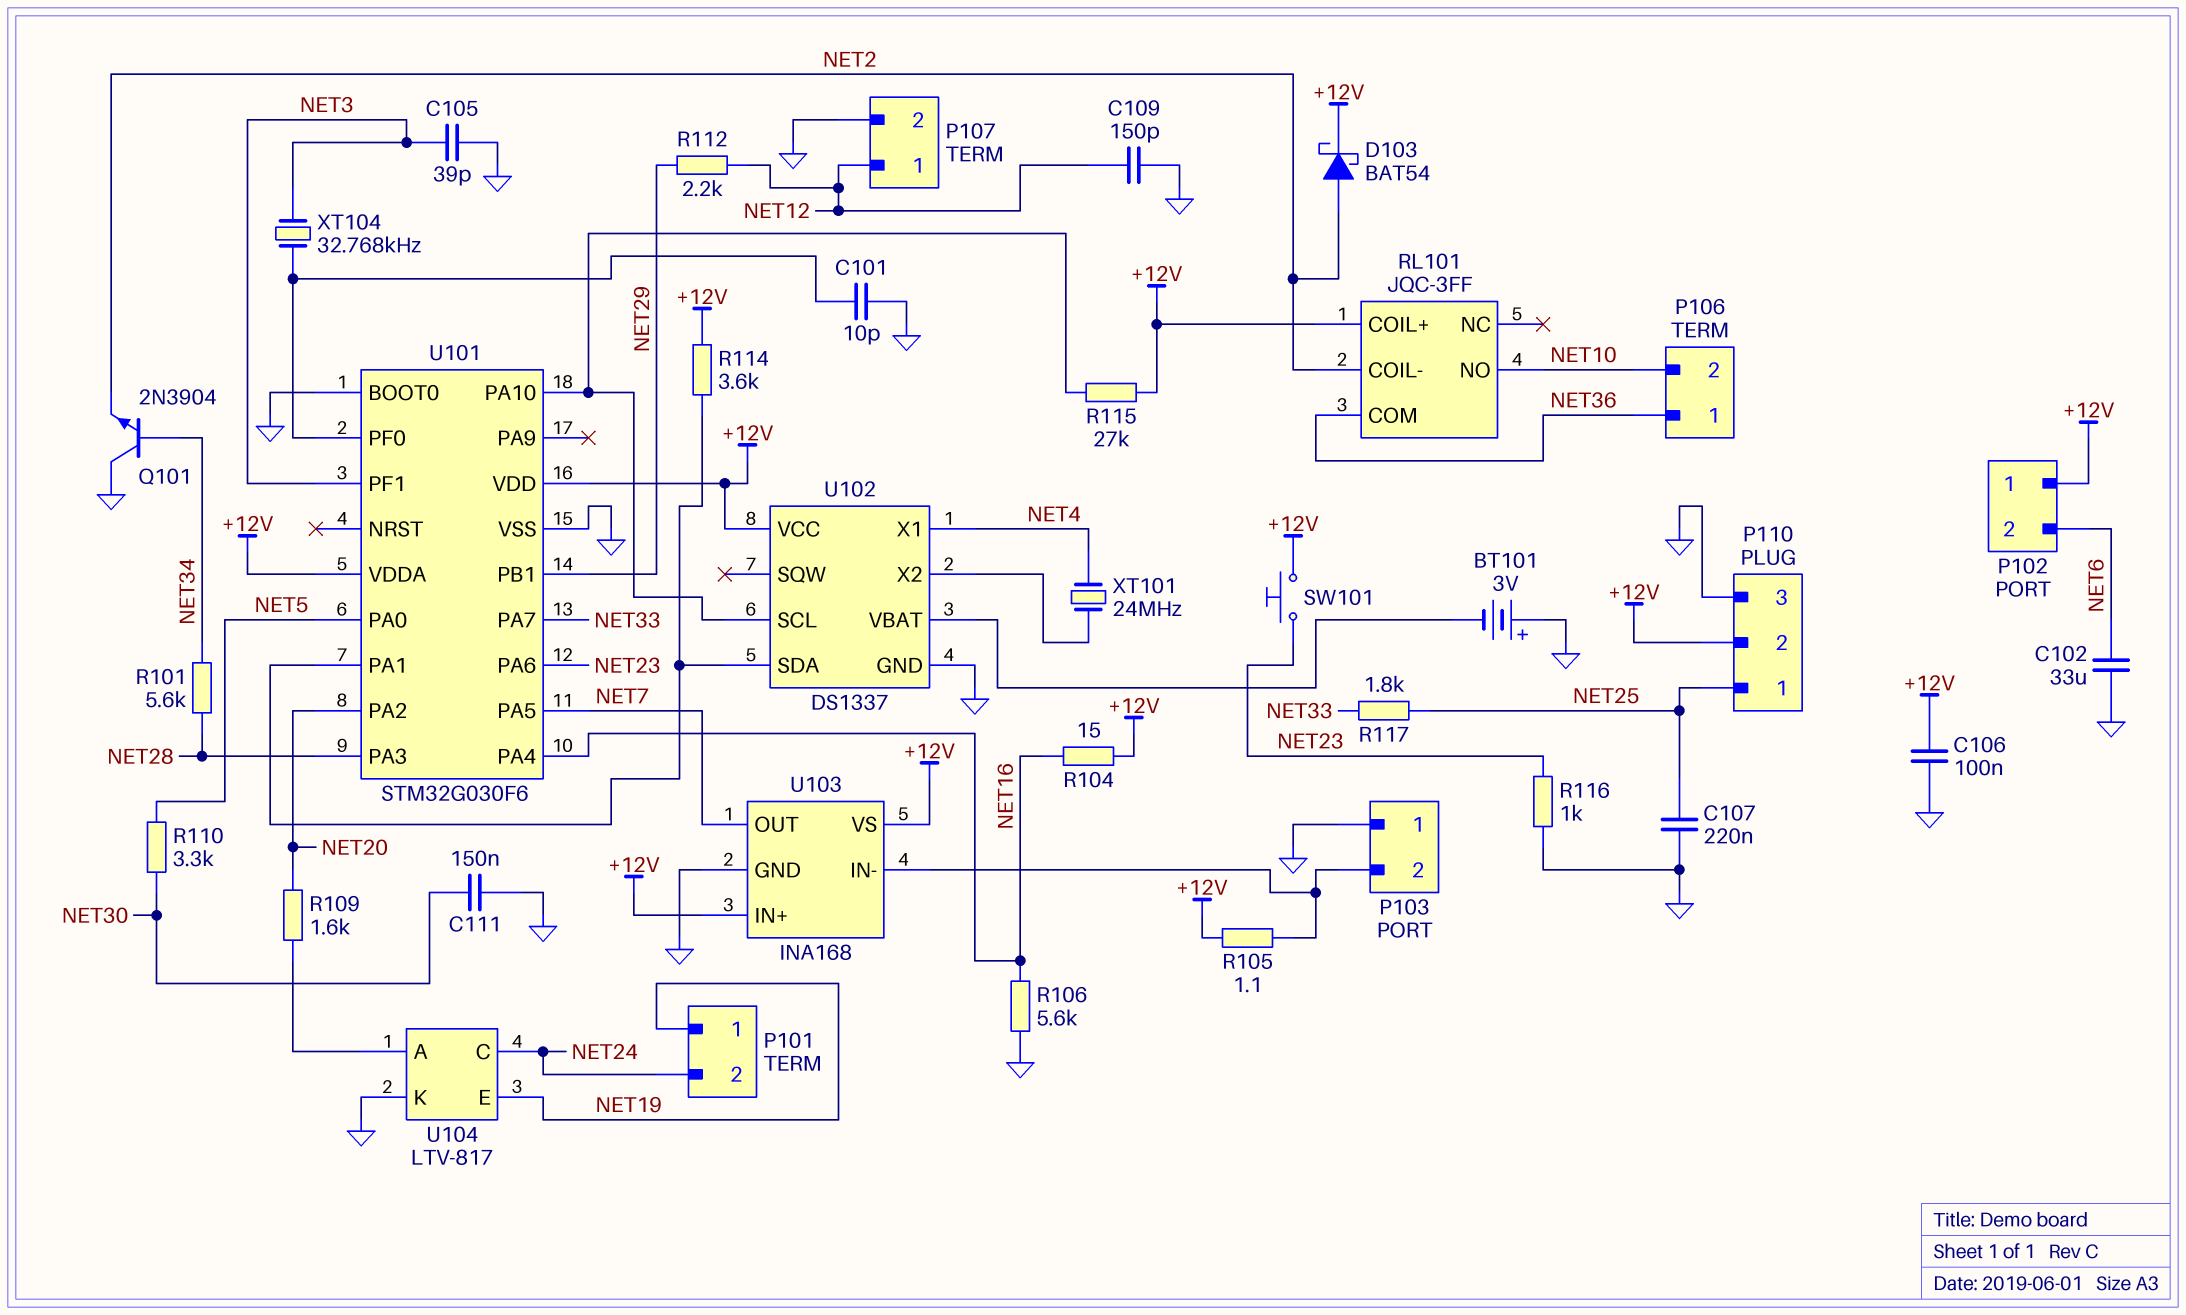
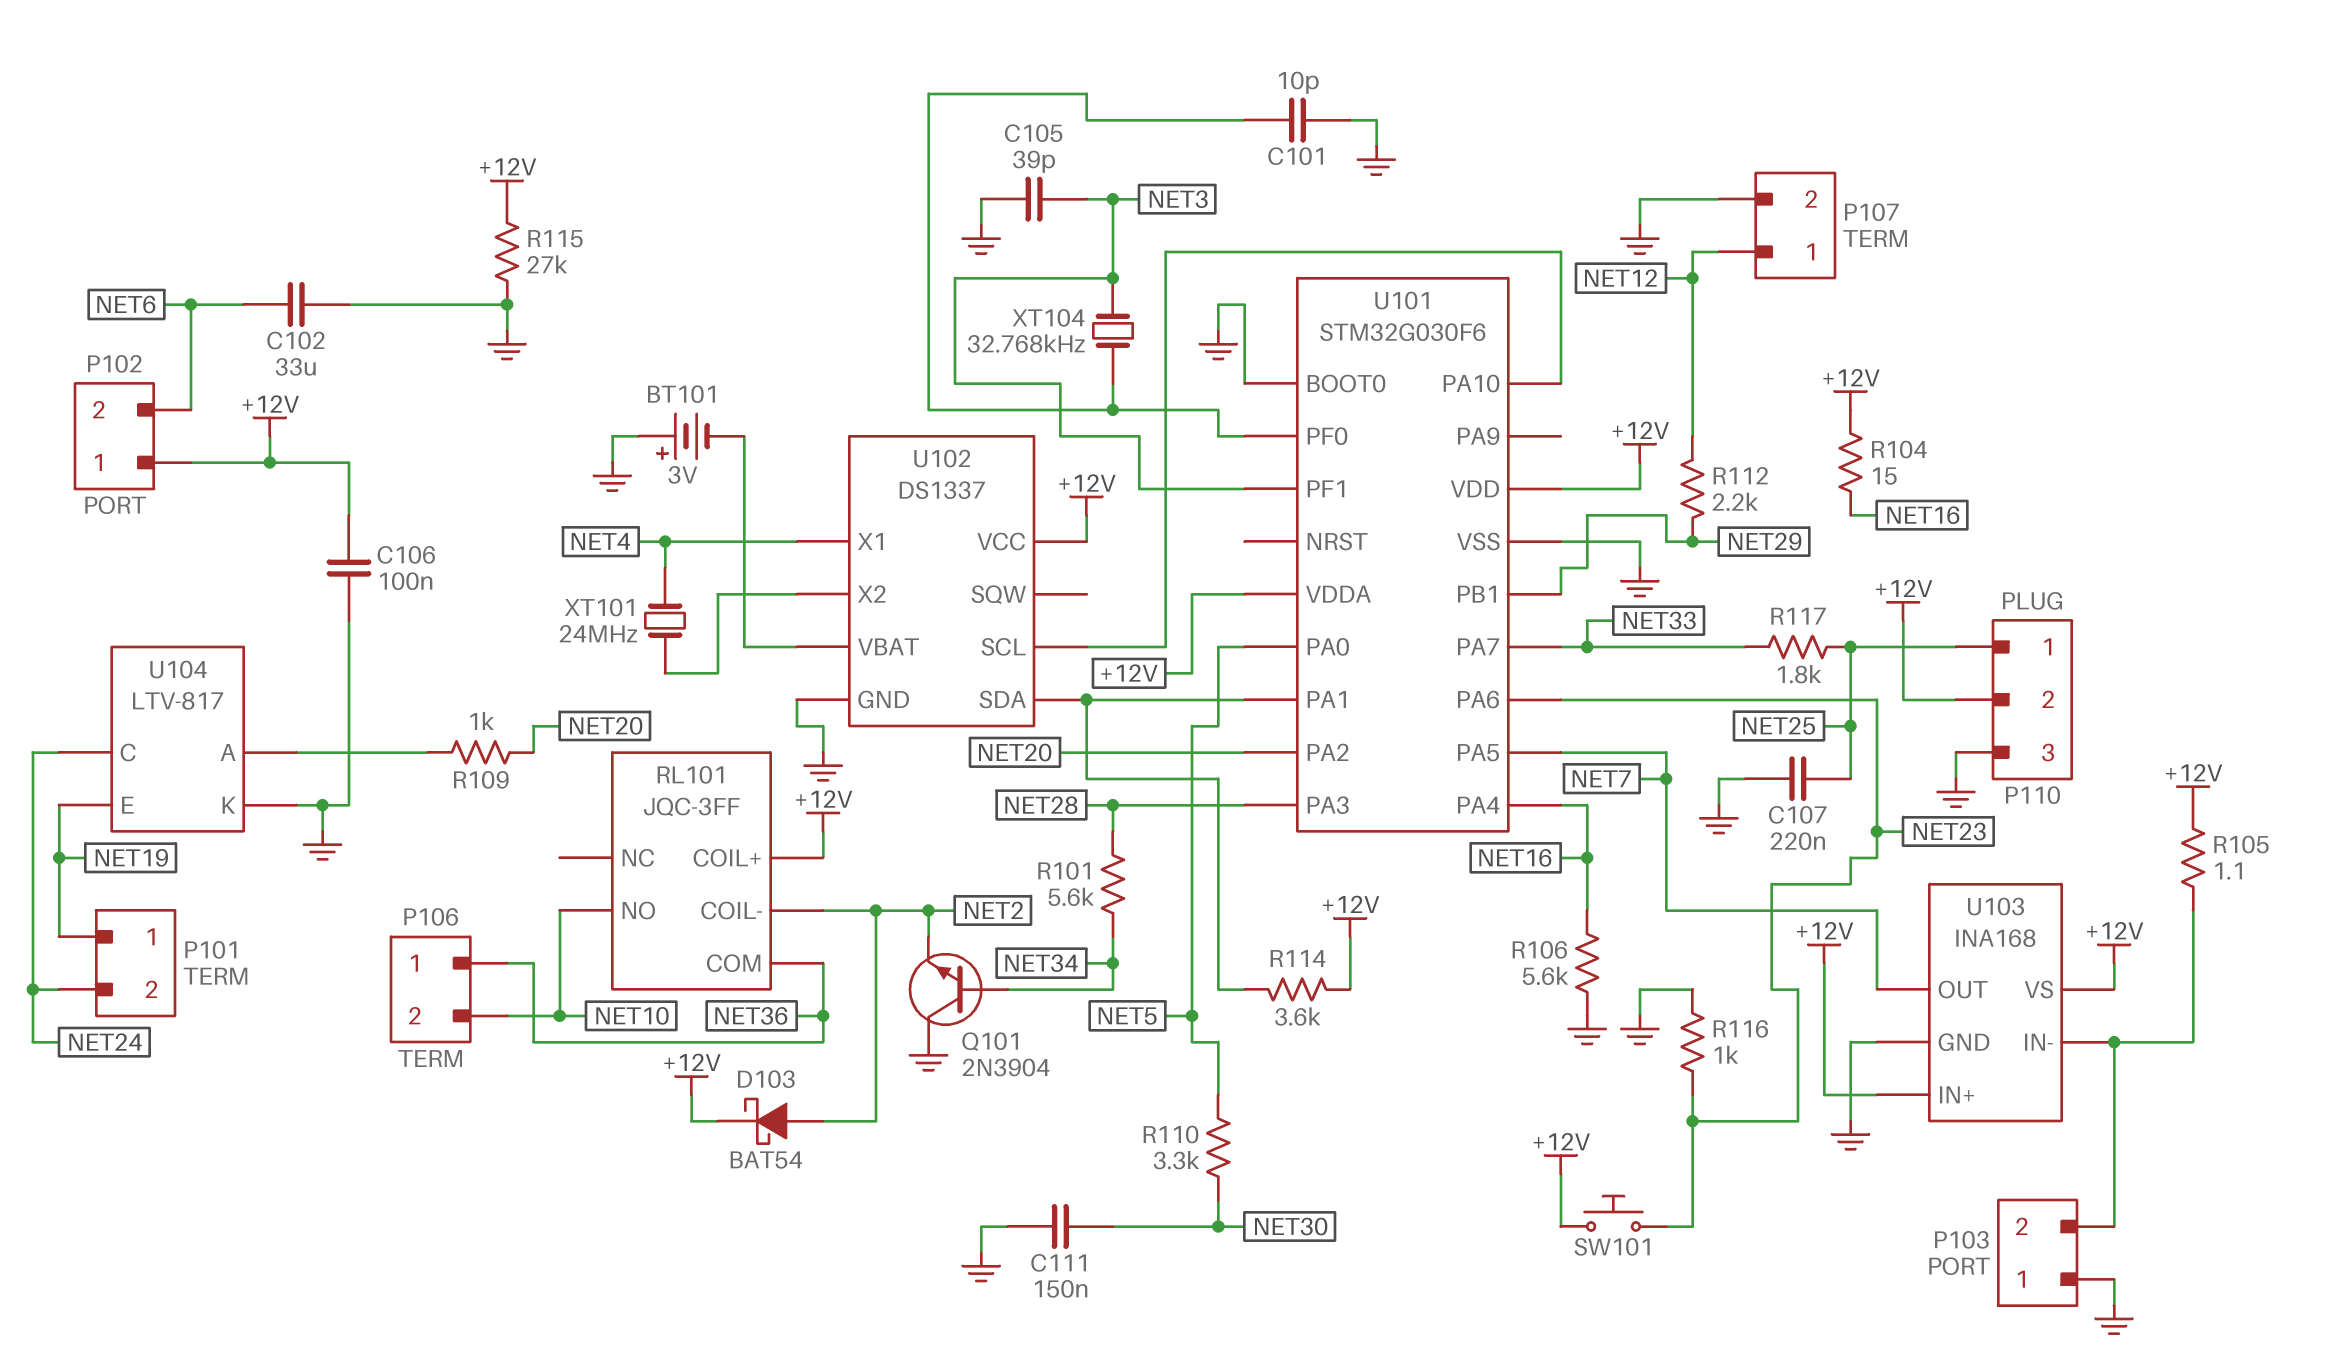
C109: 150pF (GND, NET12) -> none
R109: 1.6k (NET20, U104/A) -> 1k (NET20, U104/A)
R115: 27k (+12V, U101/PA10) -> 27k (+12V, GND)

